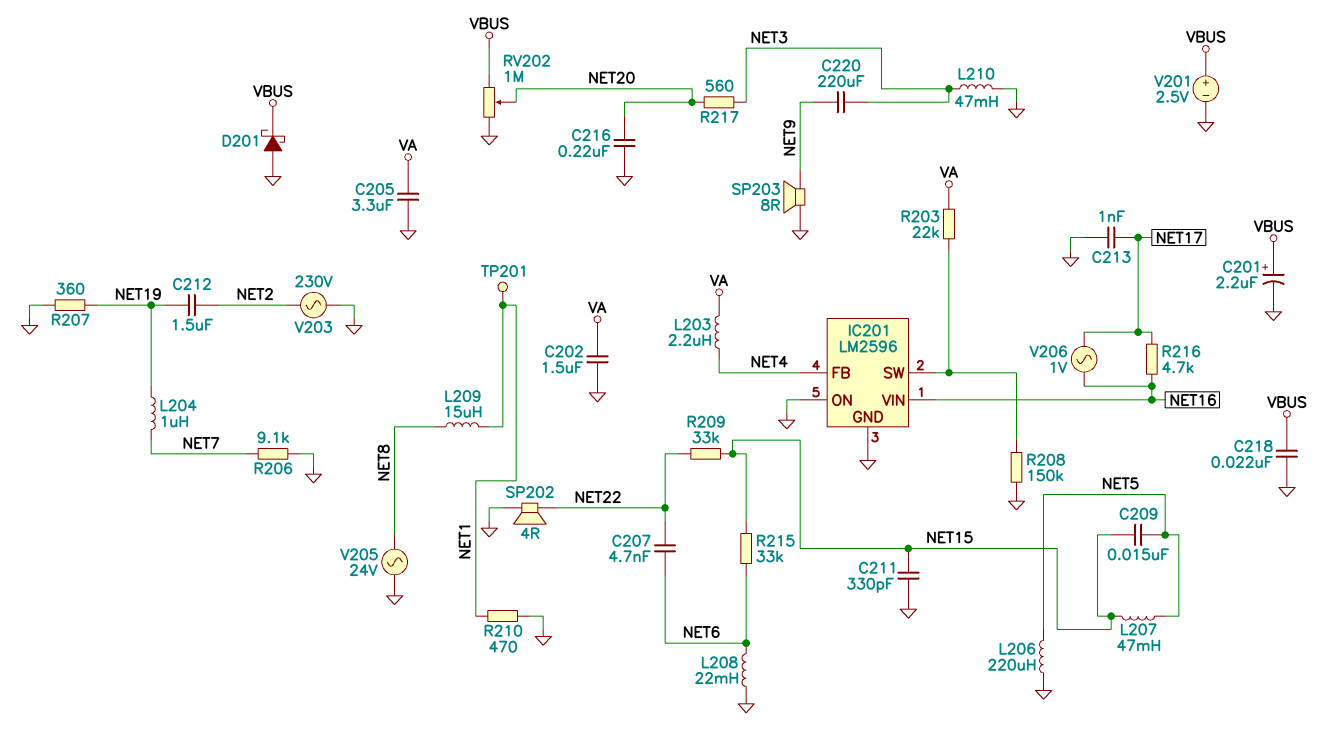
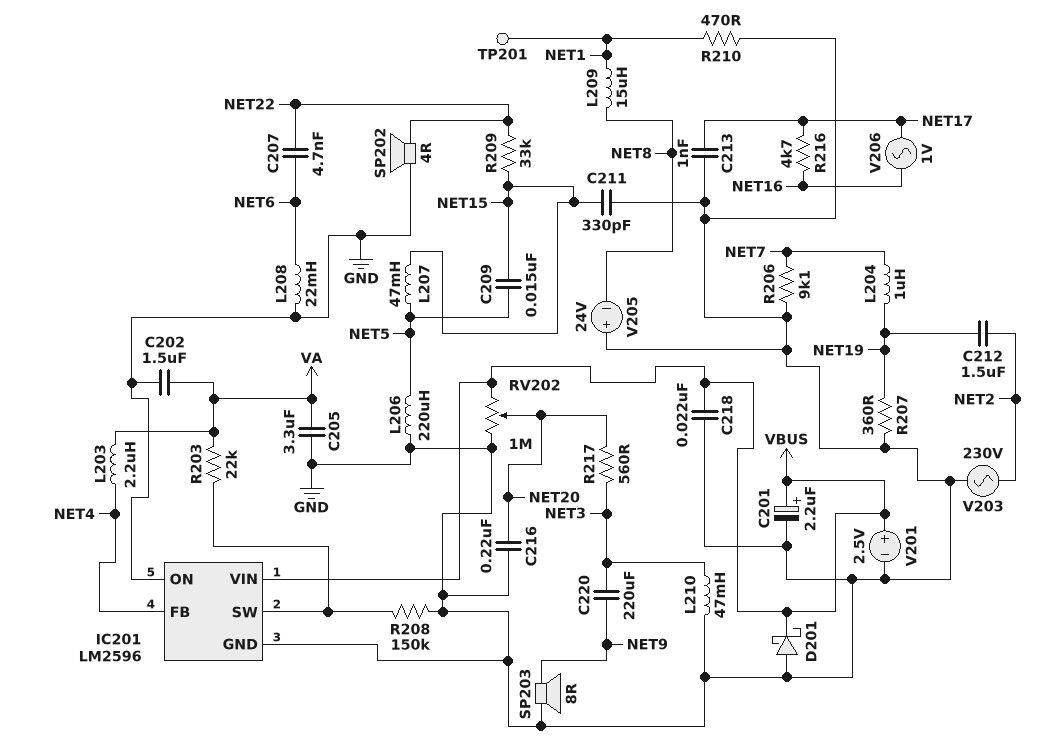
IC201 pin VIN: NET16 -> VBUS
R215: 33k (NET6, NET15) -> none
V205: AC 24V (GND, NET8) -> 24V (plus GND, minus NET8)

